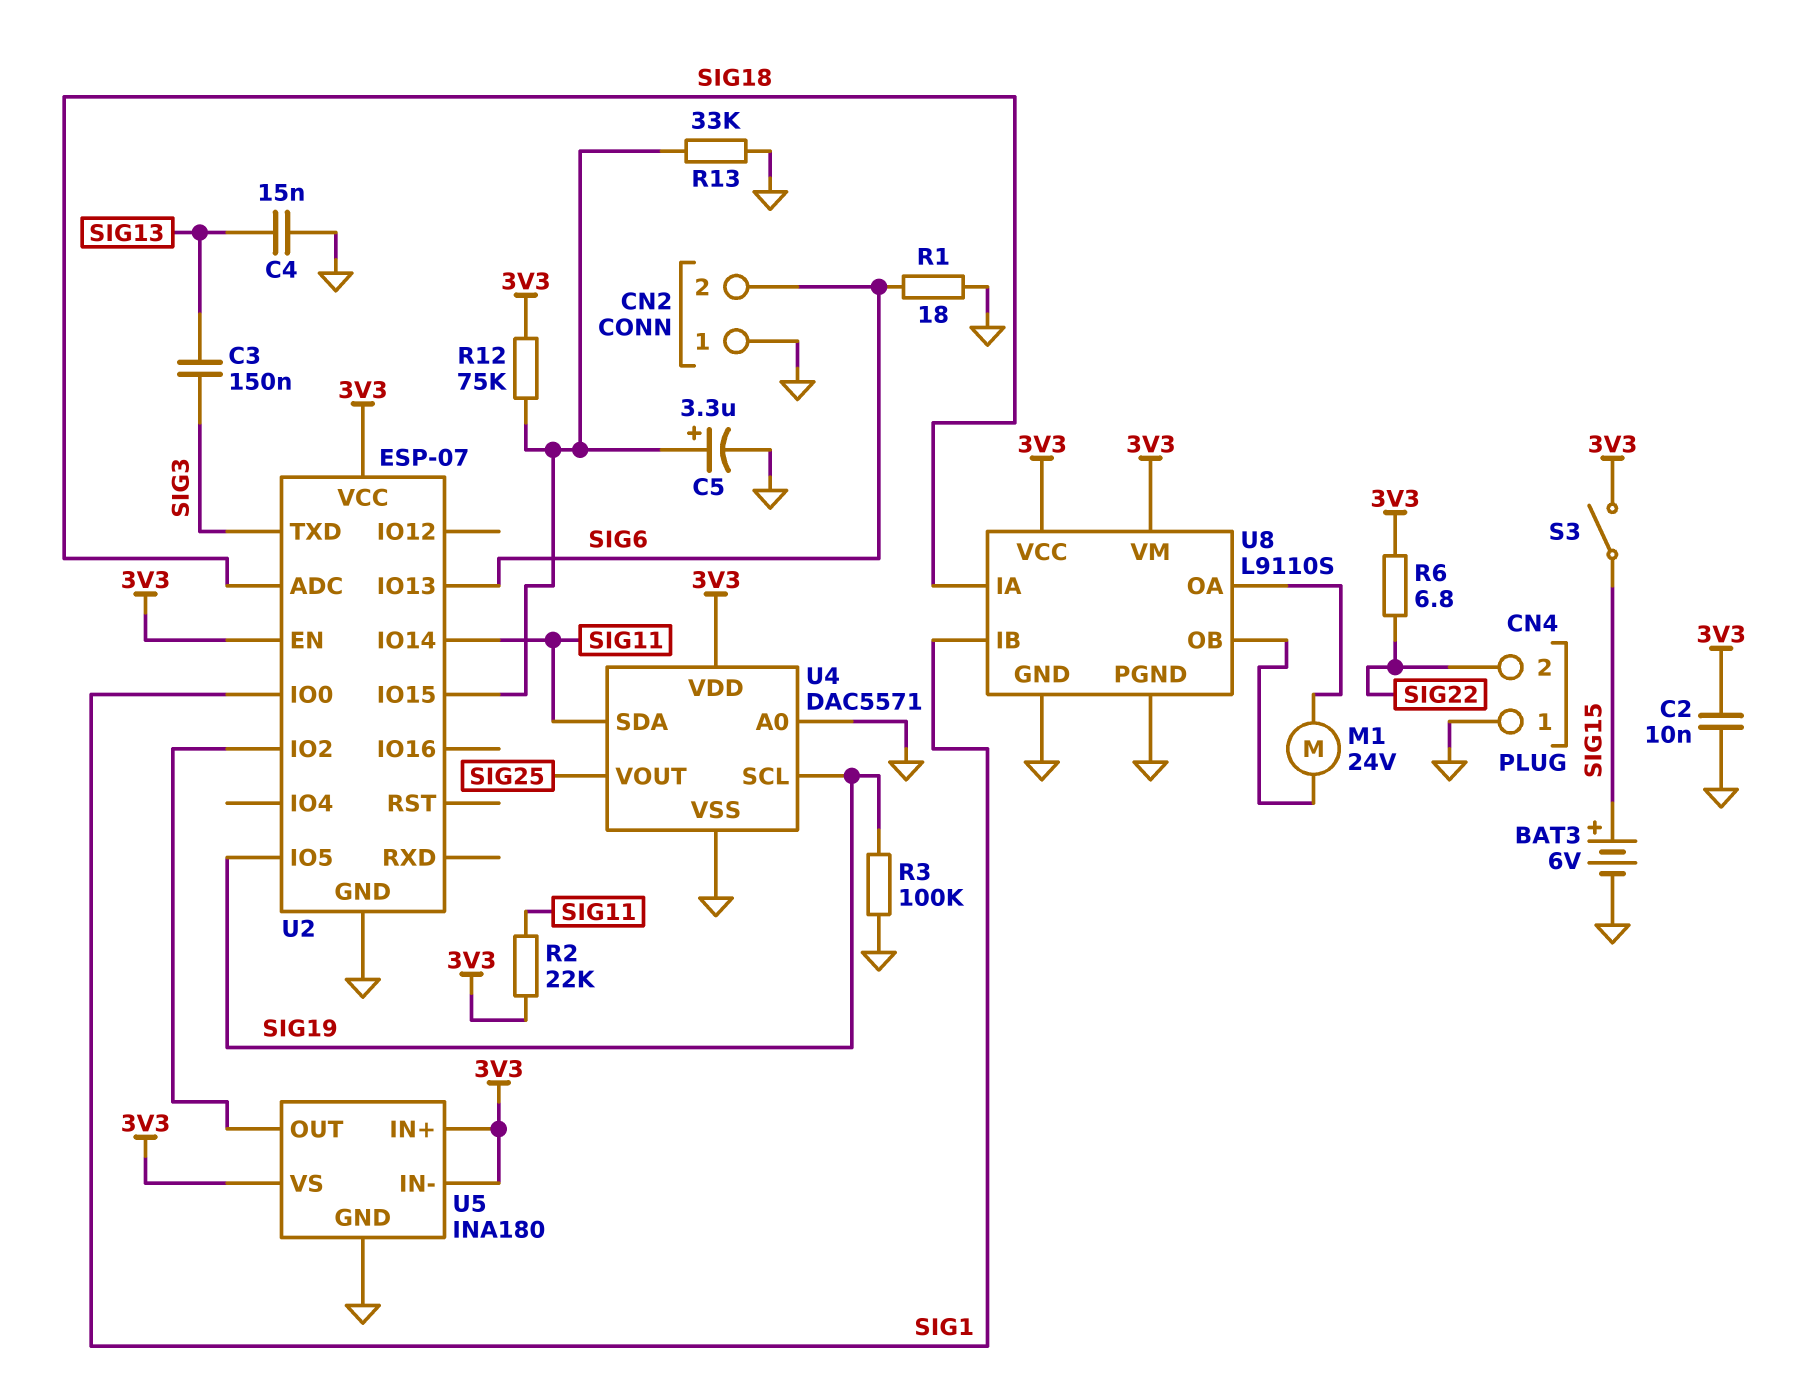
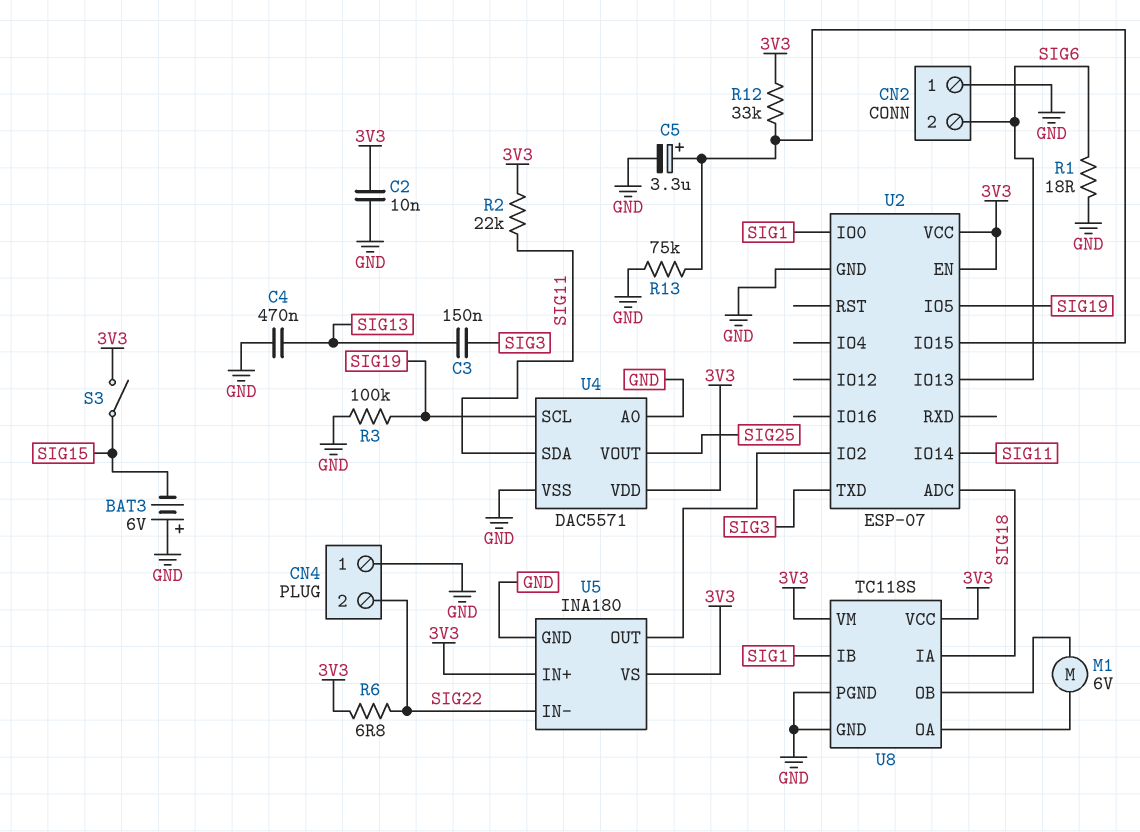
BAT3: 6V (plus SIG15, minus GND) -> 6V (plus GND, minus SIG15)
C4: 15nF (GND, SIG13) -> 470nF (GND, SIG13)
M1: motor 24V (U8/OA, U8/OB) -> motor 6V (U8/OA, U8/OB)
R12: 75k (3V3, U2/IO15) -> 33k (3V3, U2/IO15)
R13: 33k (GND, U2/IO15) -> 75k (GND, U2/IO15)
U5 pin IN-: 3V3 -> SIG22
U8: L9110S -> TC118S

